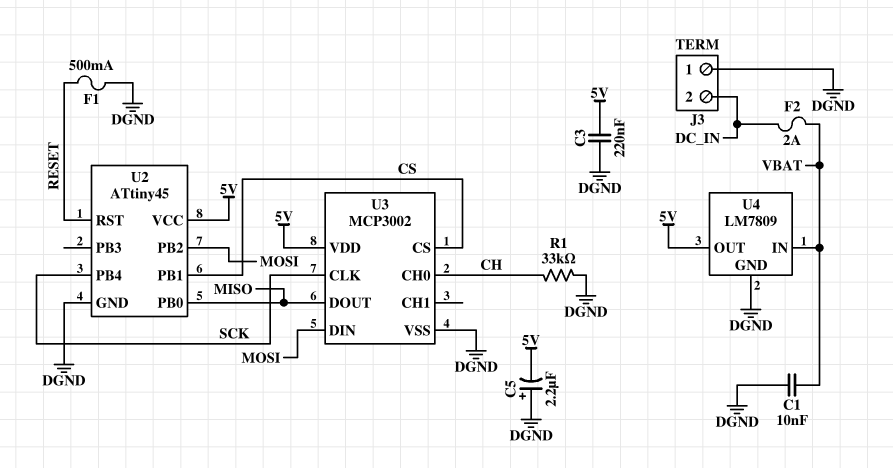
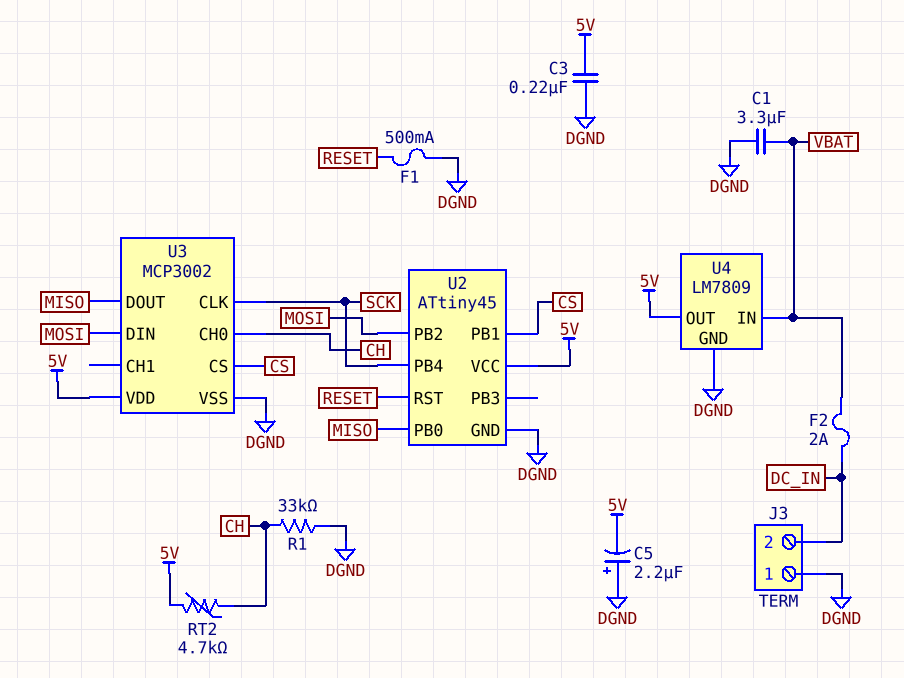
C1: 10nF (DGND, VBAT) -> 3.3uF (DGND, VBAT)
RT2: none -> 4.7k (5V, CH)

